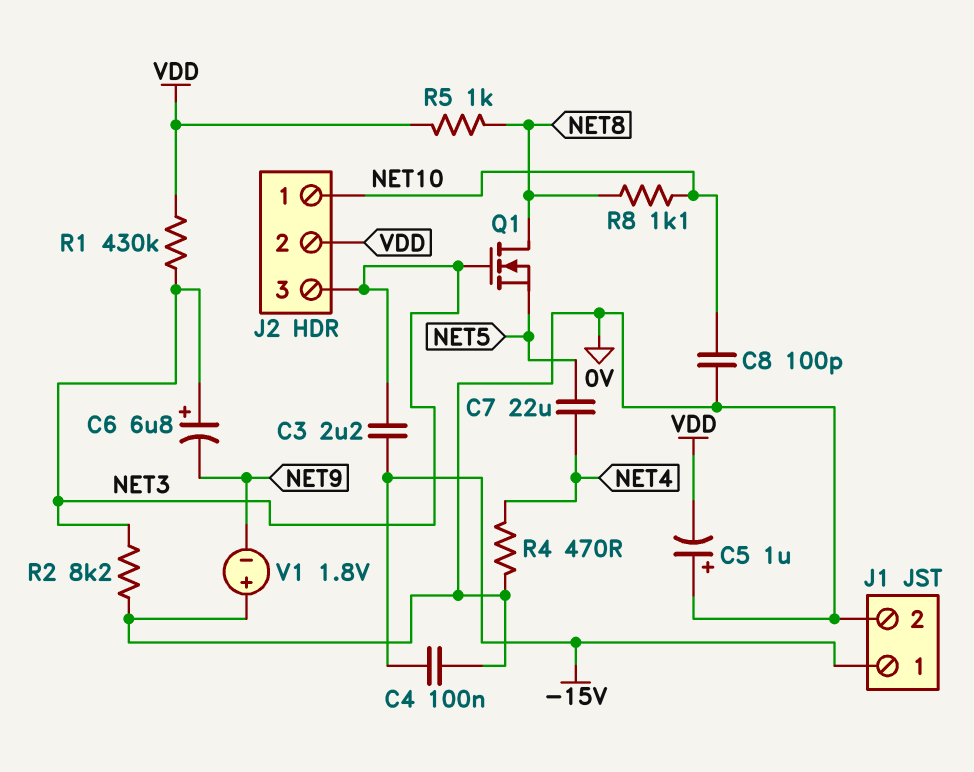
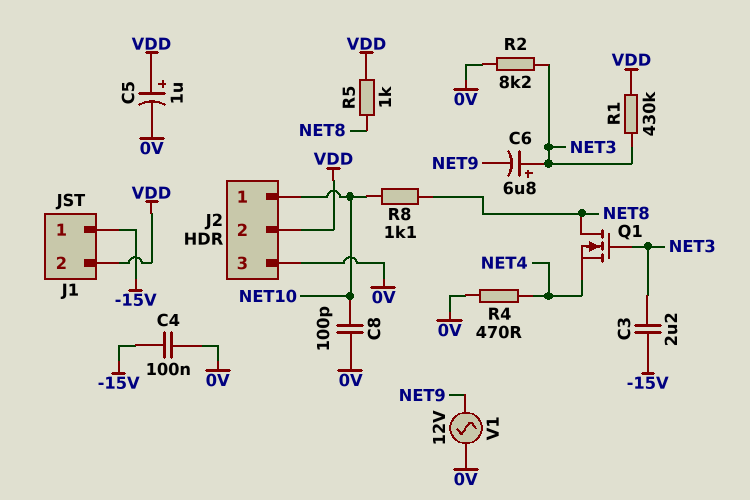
C5: 1uF (plus 0V, minus VDD) -> 1uF (plus VDD, minus 0V)
C7: 22uF (NET4, NET5) -> none
J1 pin 2: 0V -> VDD
J2 pin 3: NET3 -> 0V
Q1: NMOS (G NET3, D NET8, S NET5) -> NMOS (G NET3, D NET8, S NET4)
V1: 1.8V (plus 0V, minus NET9) -> AC 12V (0V, NET9)

